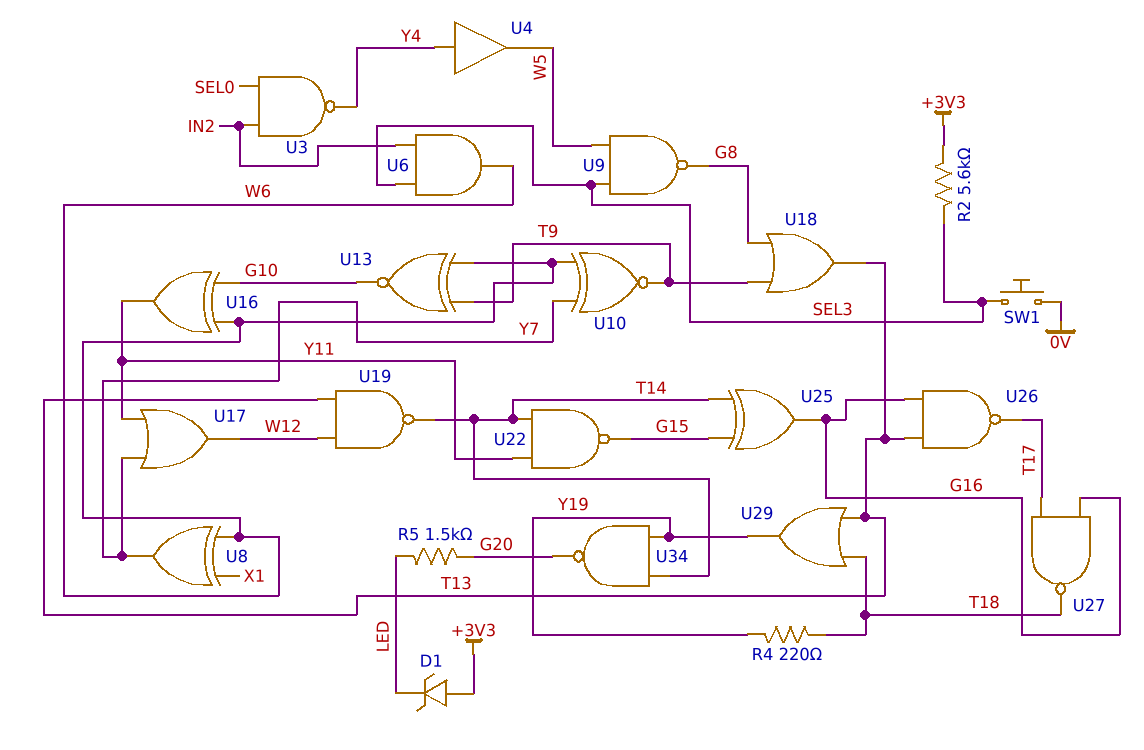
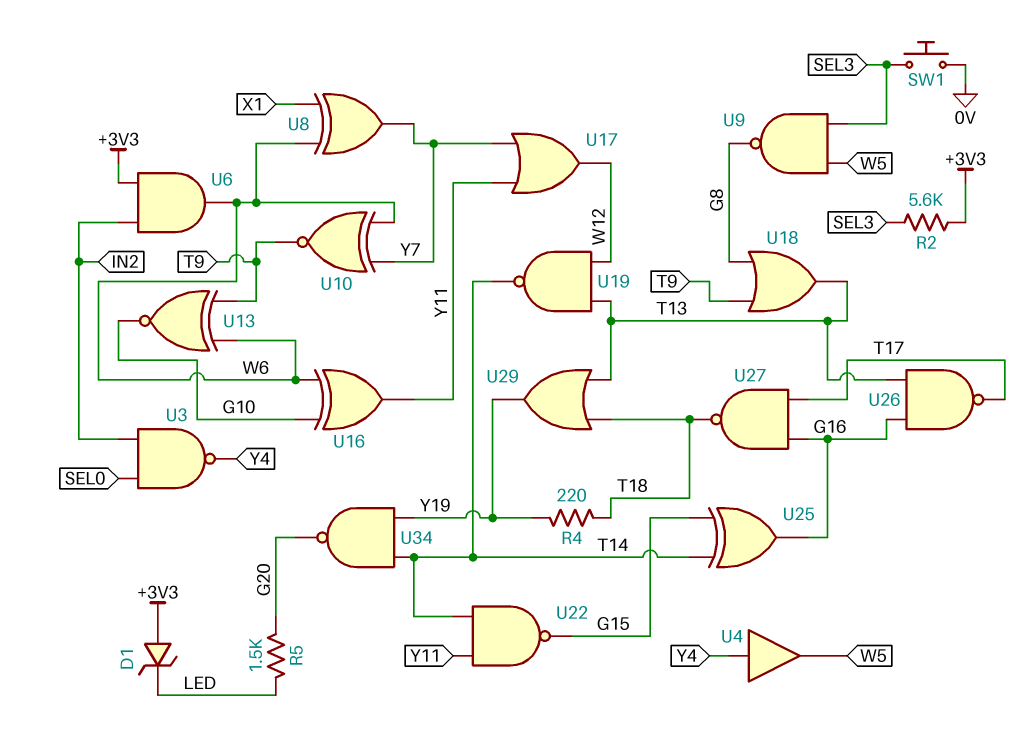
U6: AND (in IN2, in SEL3, out W6) -> AND (in +3V3, in IN2, out W6)

